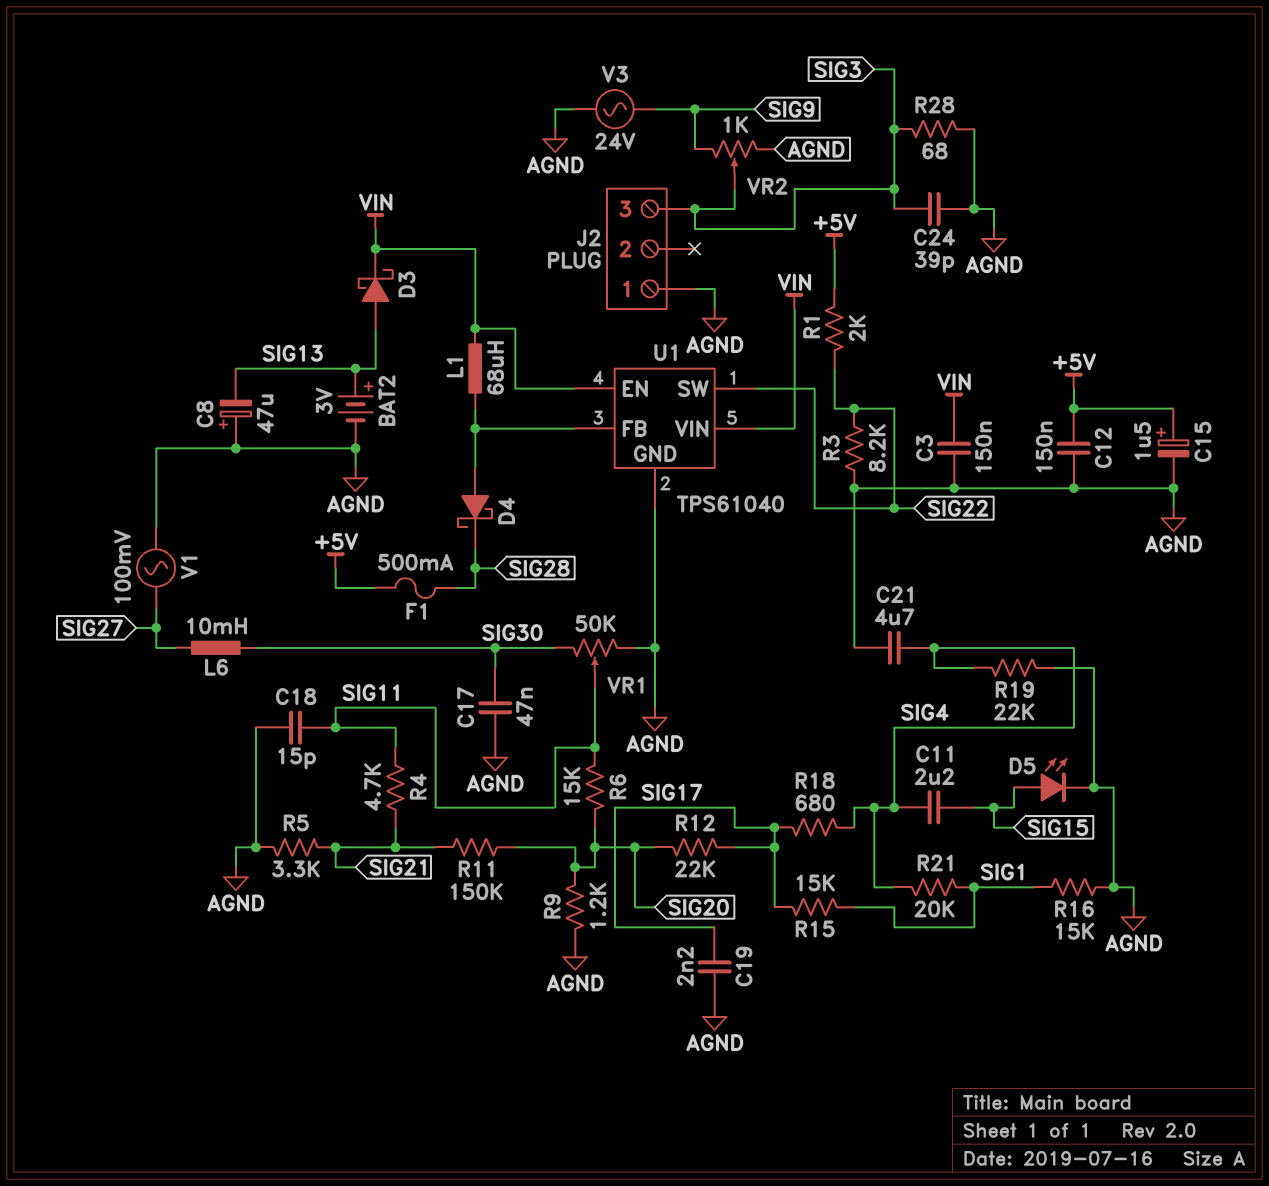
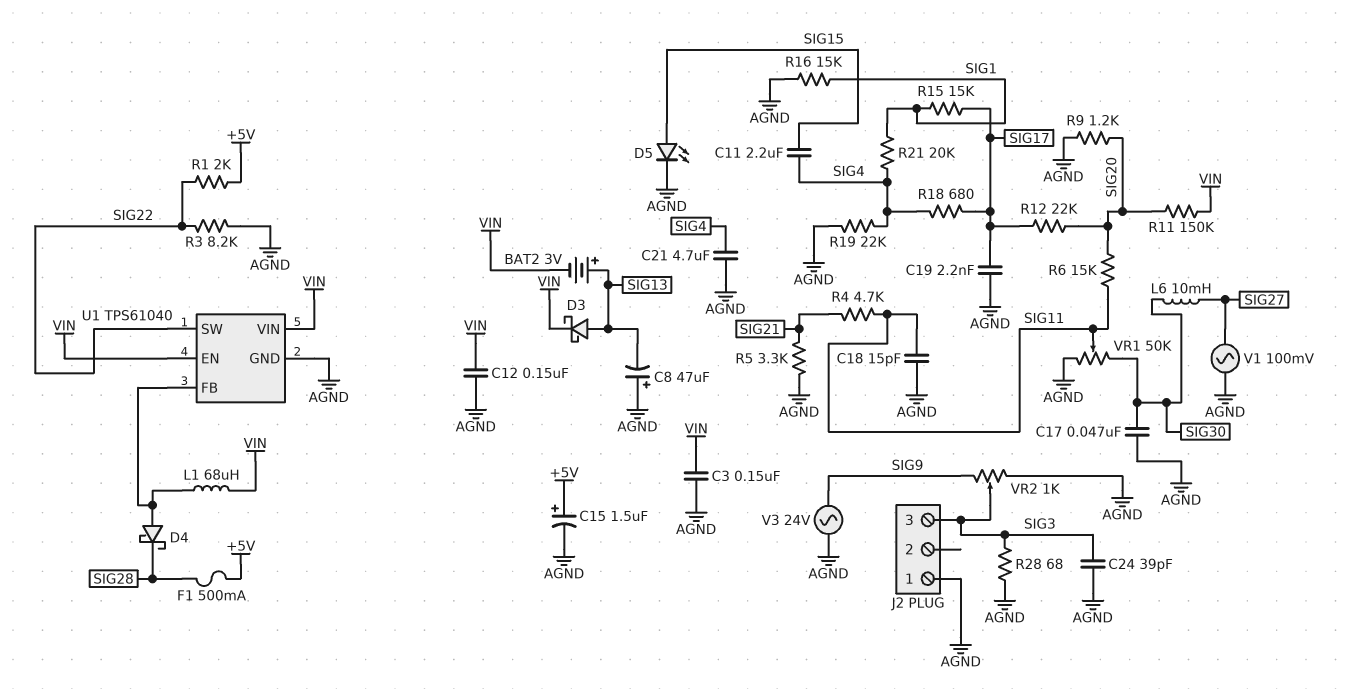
BAT2: 3V (plus SIG13, minus AGND) -> 3V (plus SIG13, minus VIN)
C12: 150nF (+5V, AGND) -> 150nF (AGND, VIN)
R11: 150k (SIG20, SIG21) -> 150k (SIG20, VIN)

